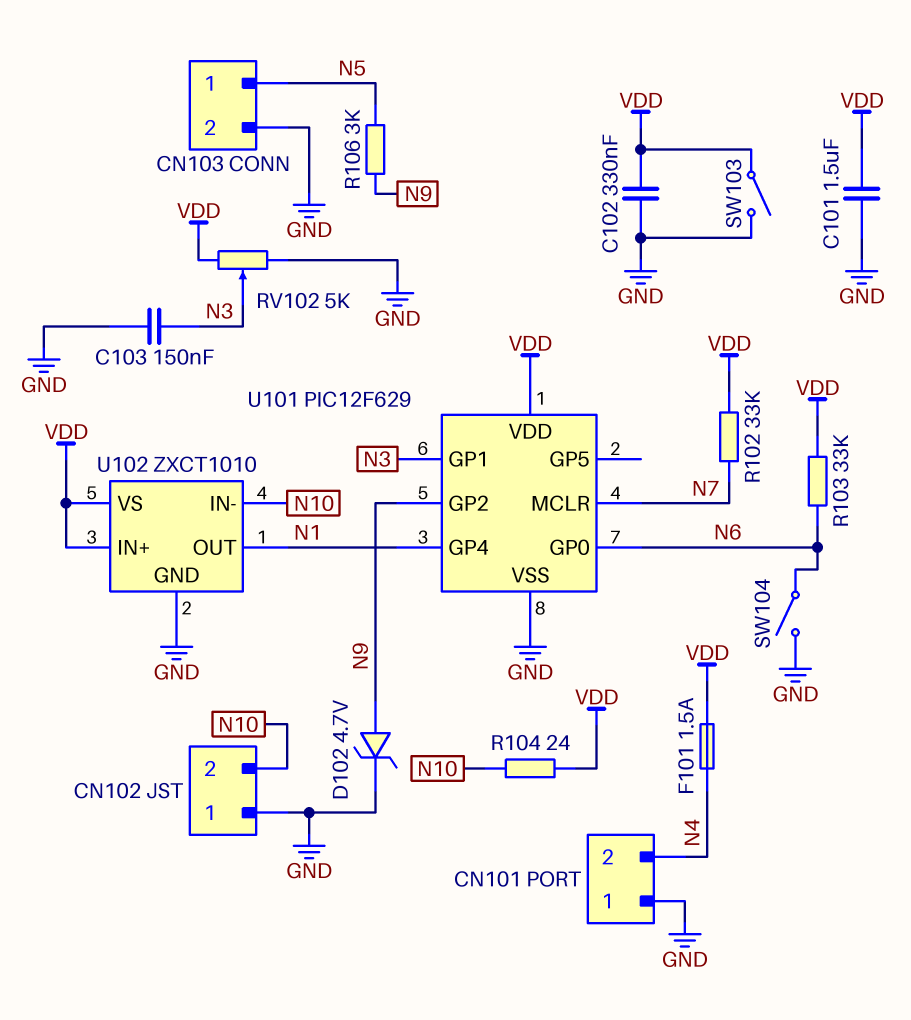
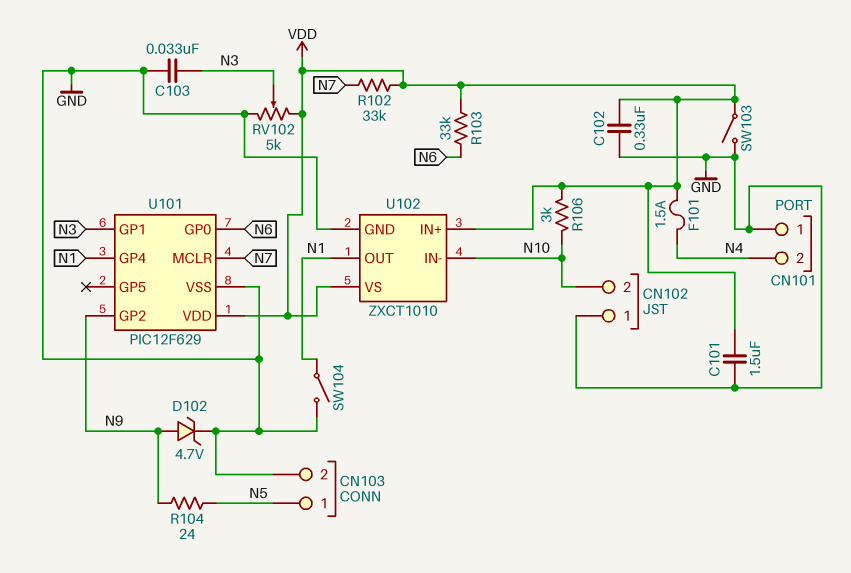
C103: 150nF (GND, N3) -> 33nF (GND, N3)
R104: 24 (N10, VDD) -> 24 (N5, N9)
R106: 3k (N5, N9) -> 3k (N10, VDD)
SW104: switch (GND, N6) -> switch (GND, N1)

